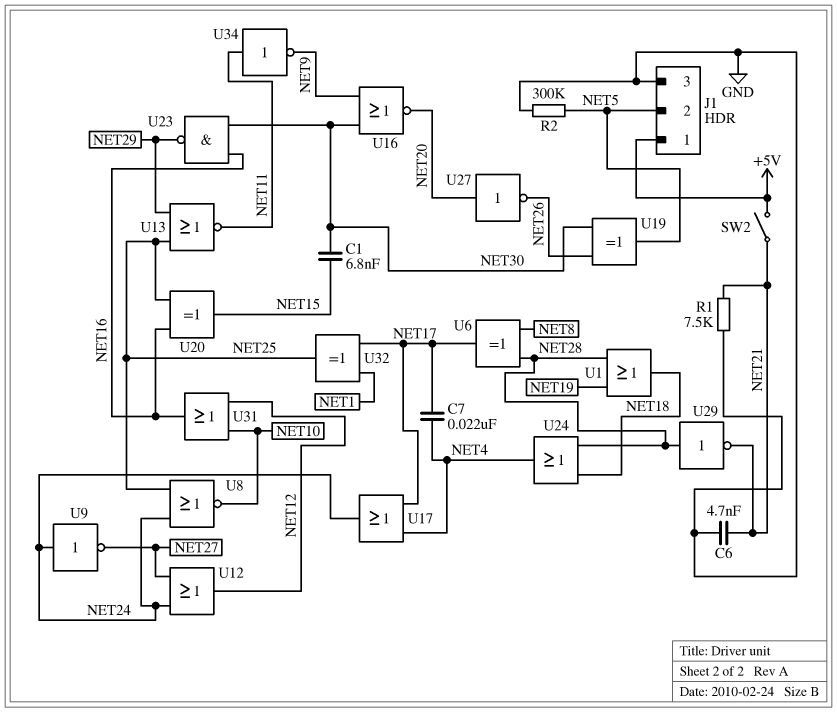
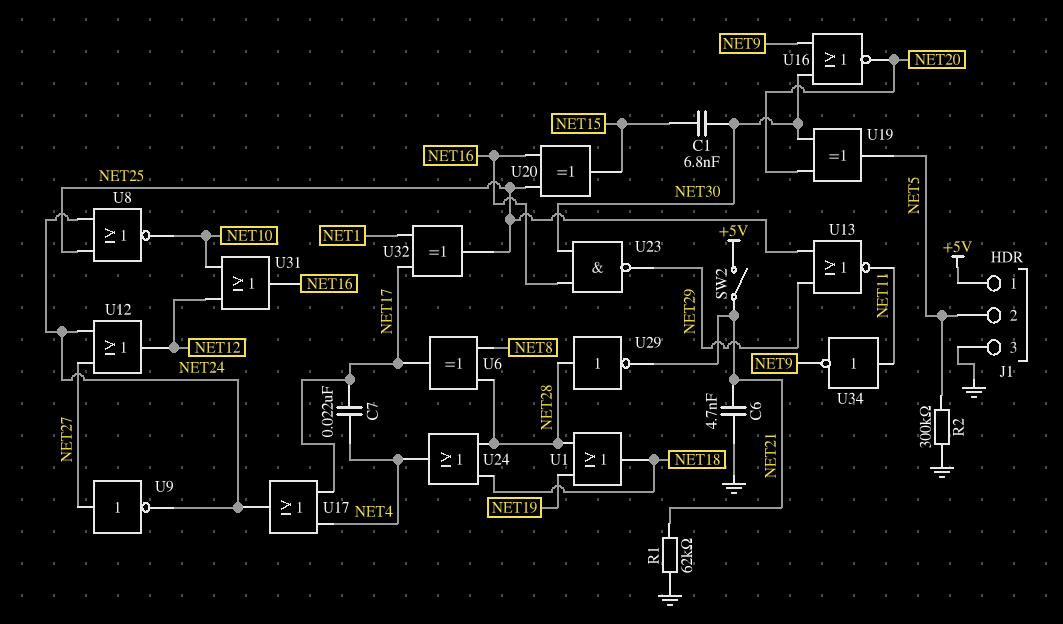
R1: 7.5k (GND, NET21) -> 62k (GND, NET21)
U9: NOT (in NET24, out NET27) -> NOT (in NET27, out NET24)
U19: XOR (in NET26, in NET30, out NET5) -> XOR (in NET20, in NET30, out NET5)
U27: NOT (in NET20, out NET26) -> none

